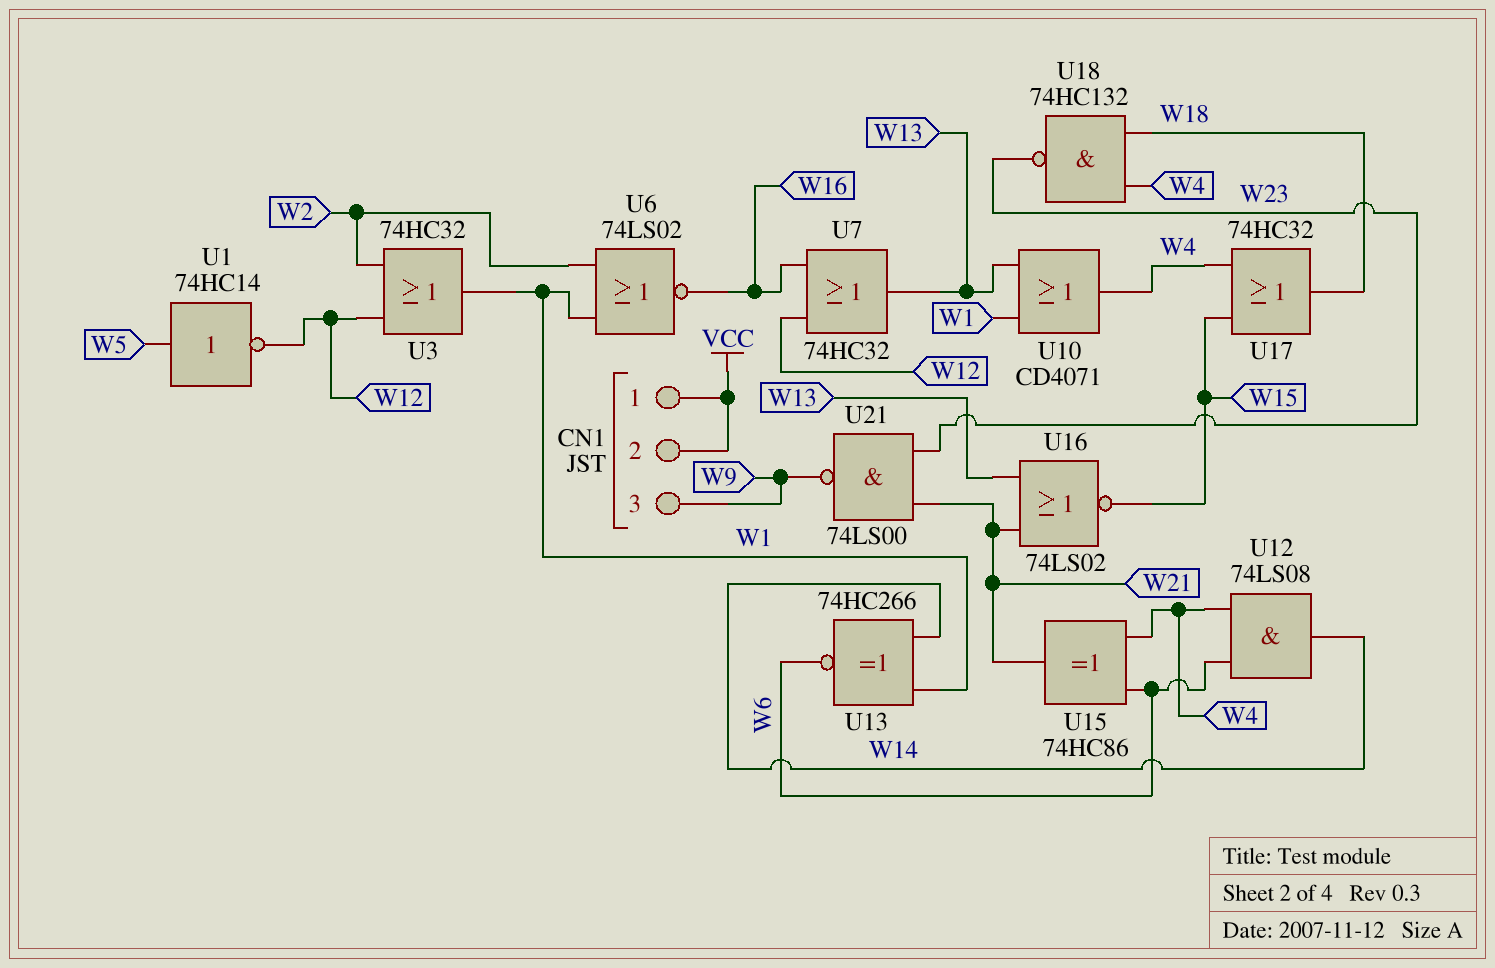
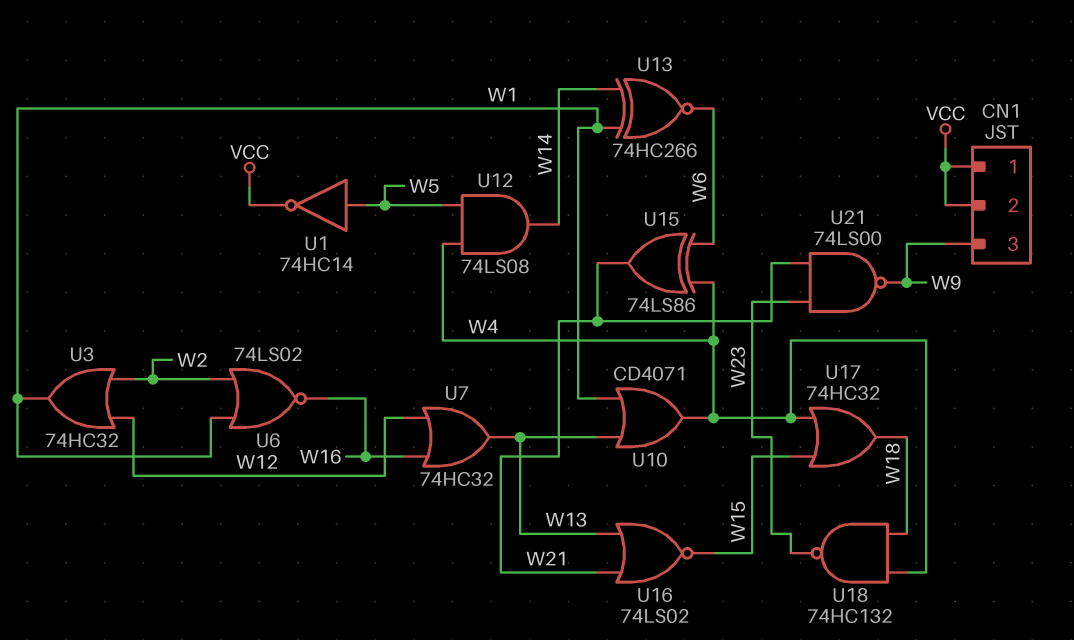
U1: NOT 74HC14 (in W5, out W12) -> NOT 74HC14 (in W5, out VCC)
U12: AND 74LS08 (in W4, in W6, out W14) -> AND 74LS08 (in W4, in W5, out W14)
U15: XOR 74HC86 (in W4, in W6, out W21) -> XOR 74LS86 (in W4, in W6, out W21)

